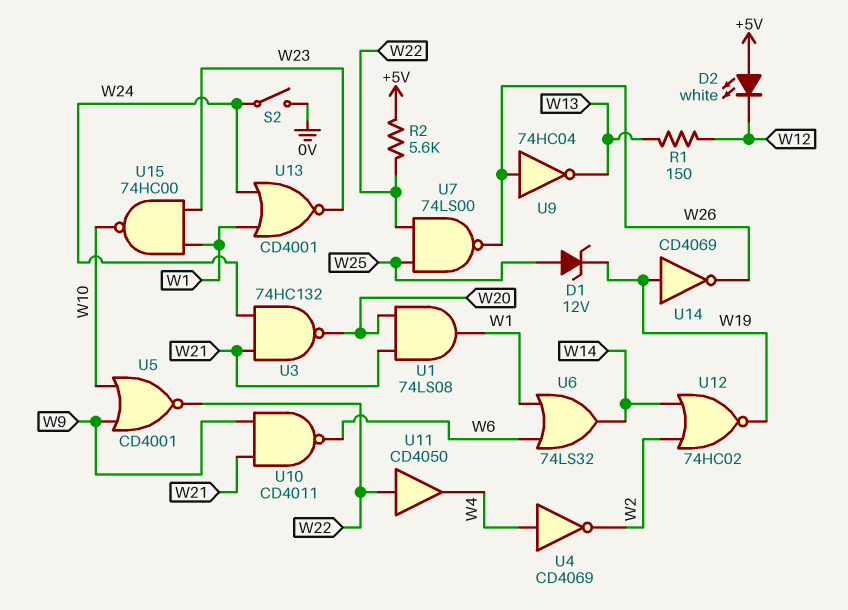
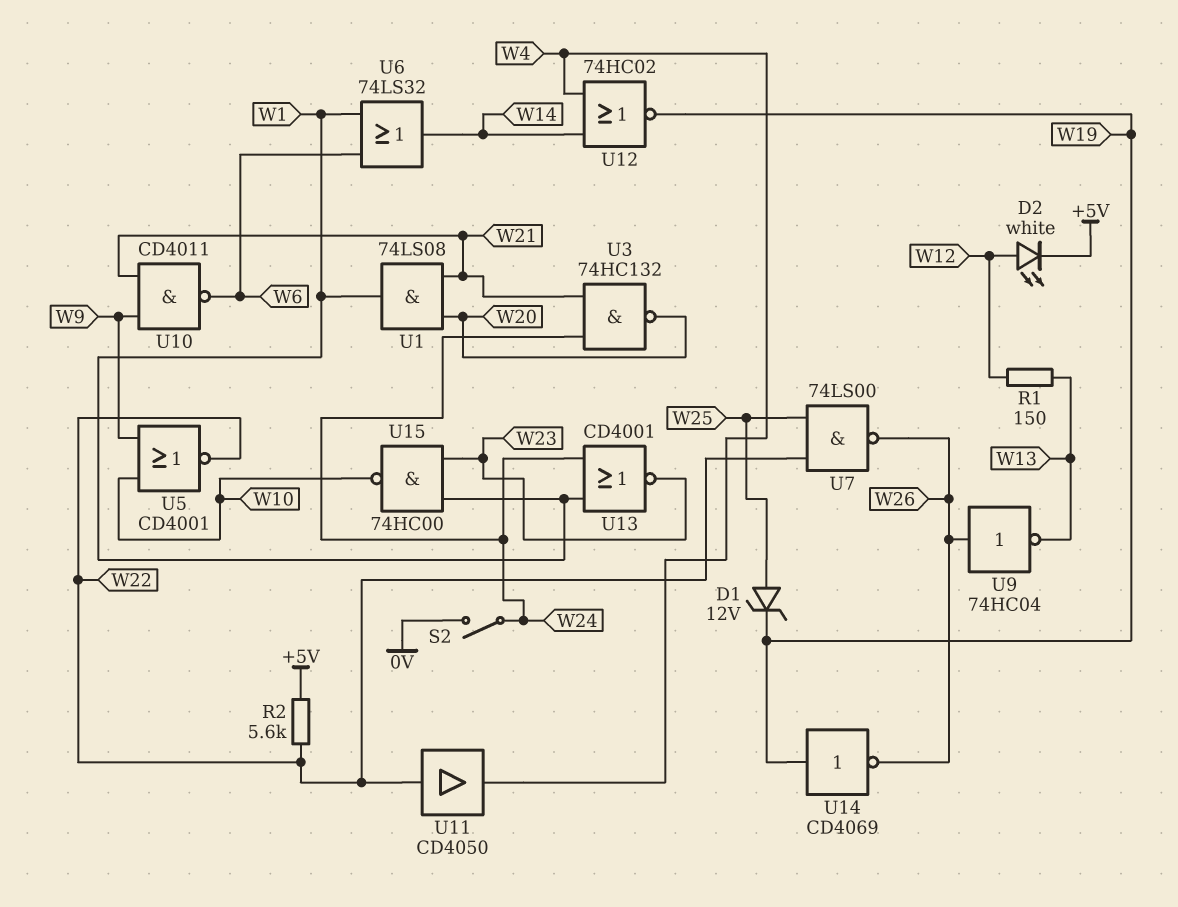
D2: LED white (A +5V, K W12) -> LED white (A W12, K +5V)
U4: NOT CD4069 (in W4, out W2) -> none
U12: NOR 74HC02 (in W2, in W14, out W19) -> NOR 74HC02 (in W4, in W14, out W19)

